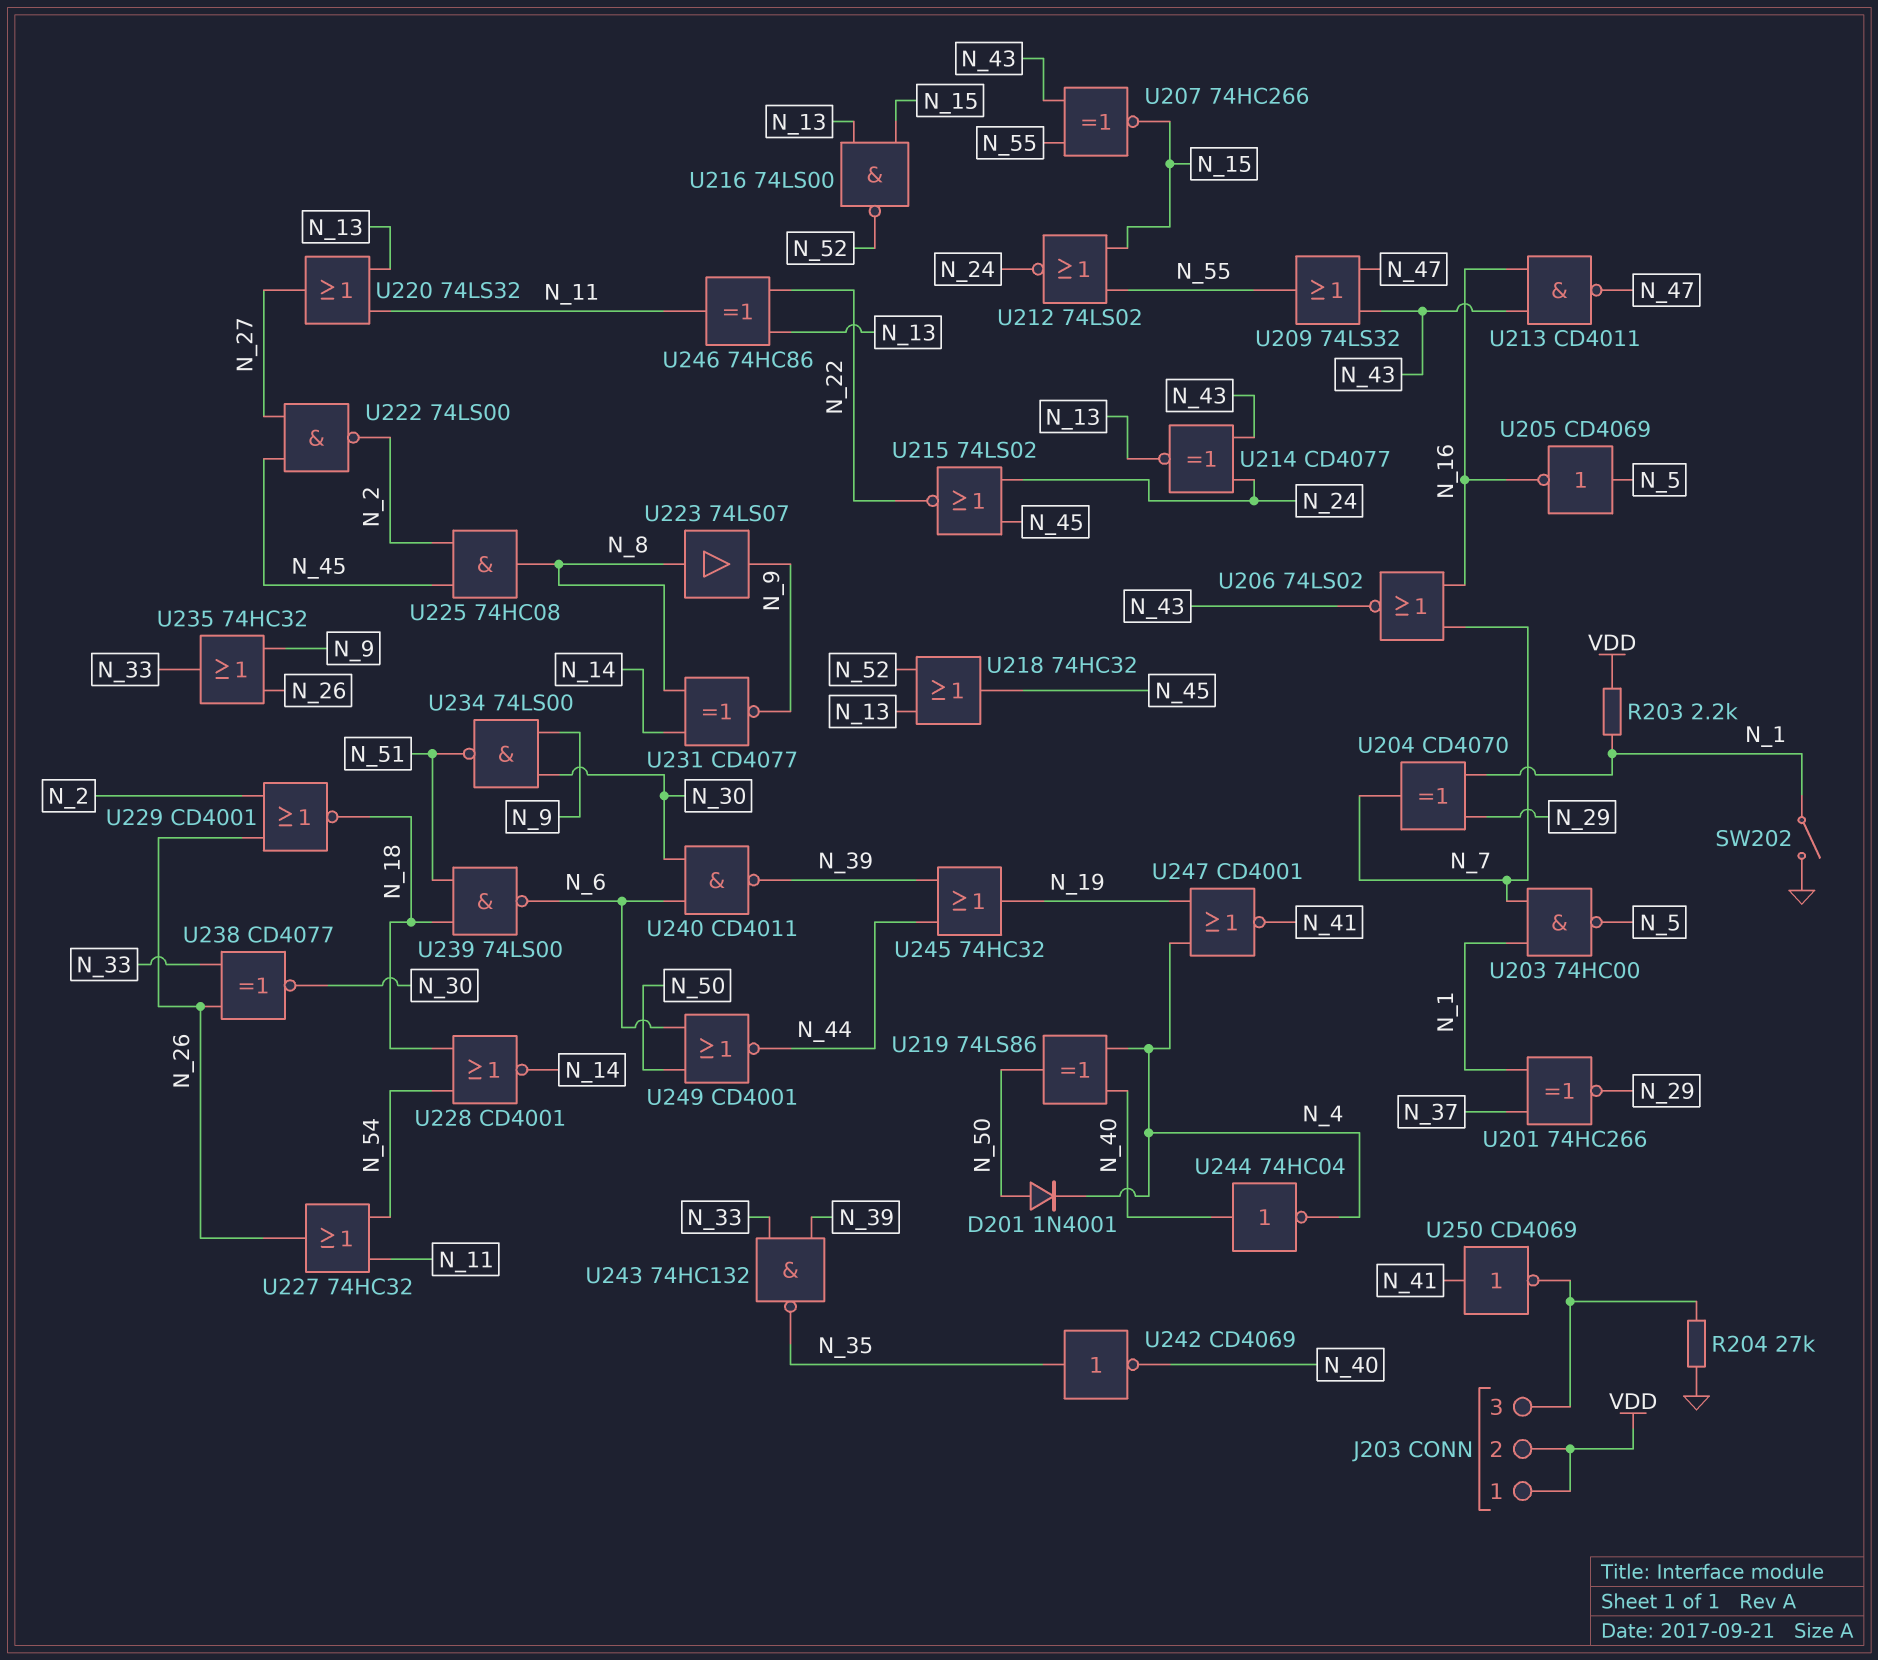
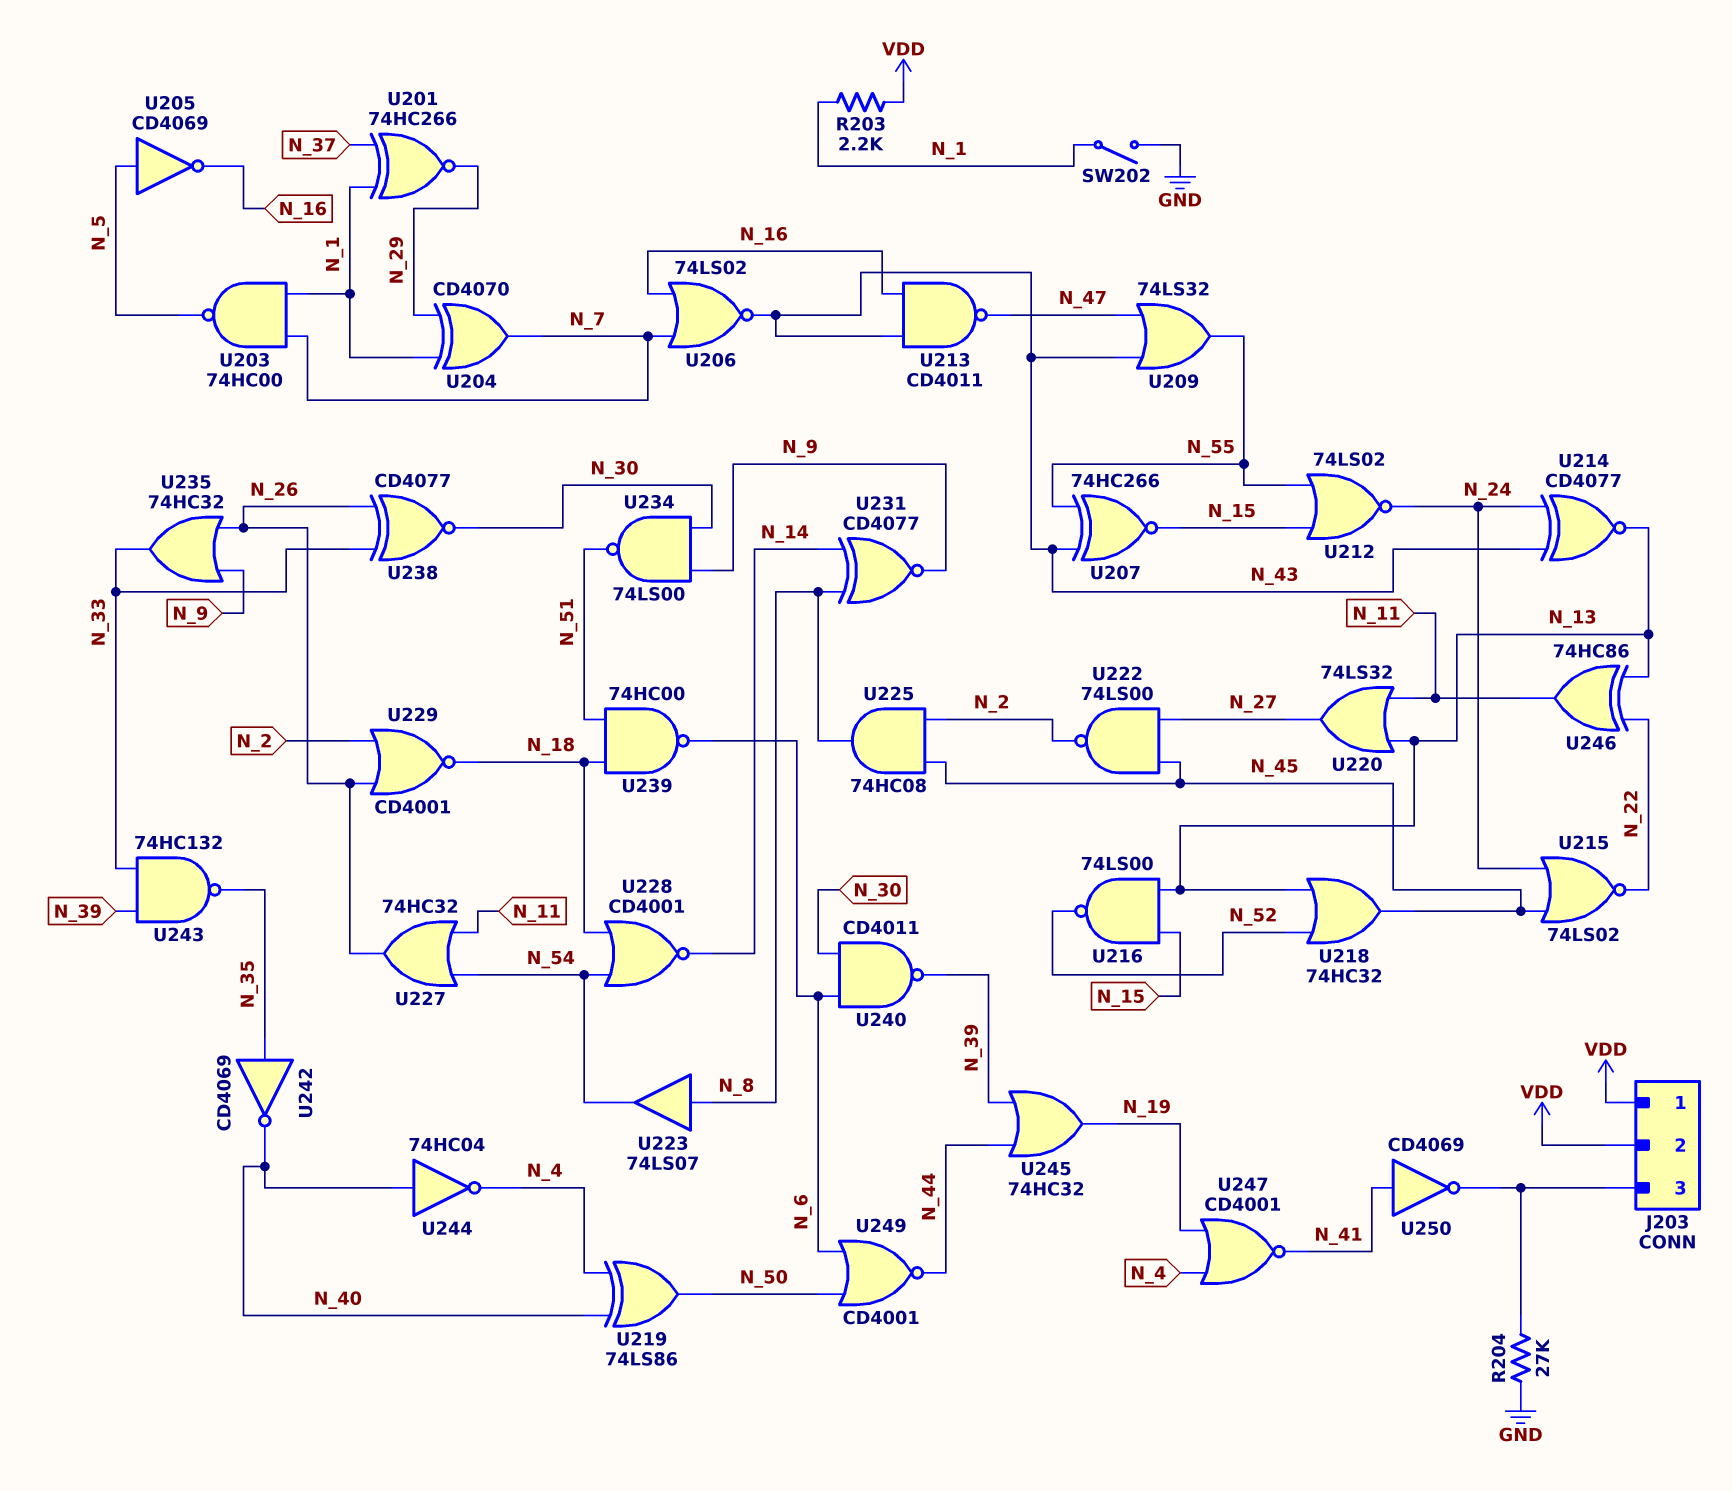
D201: diode 1N4001 (A N_50, K N_4) -> none
U223: buffer 74LS07 (in N_8, out N_9) -> buffer 74LS07 (in N_8, out N_54)
U239: NAND 74LS00 (in N_18, in N_51, out N_6) -> NAND 74HC00 (in N_18, in N_51, out N_6)

